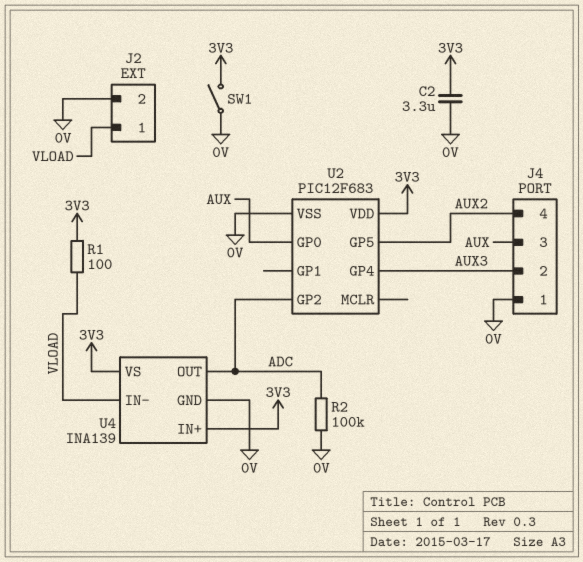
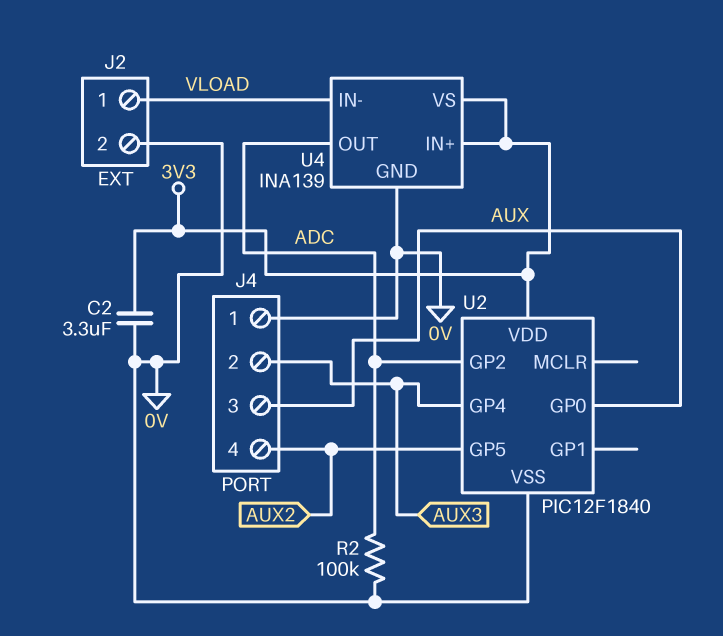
R1: 100 (3V3, VLOAD) -> none
SW1: switch (0V, 3V3) -> none
U2: PIC12F683 -> PIC12F1840

